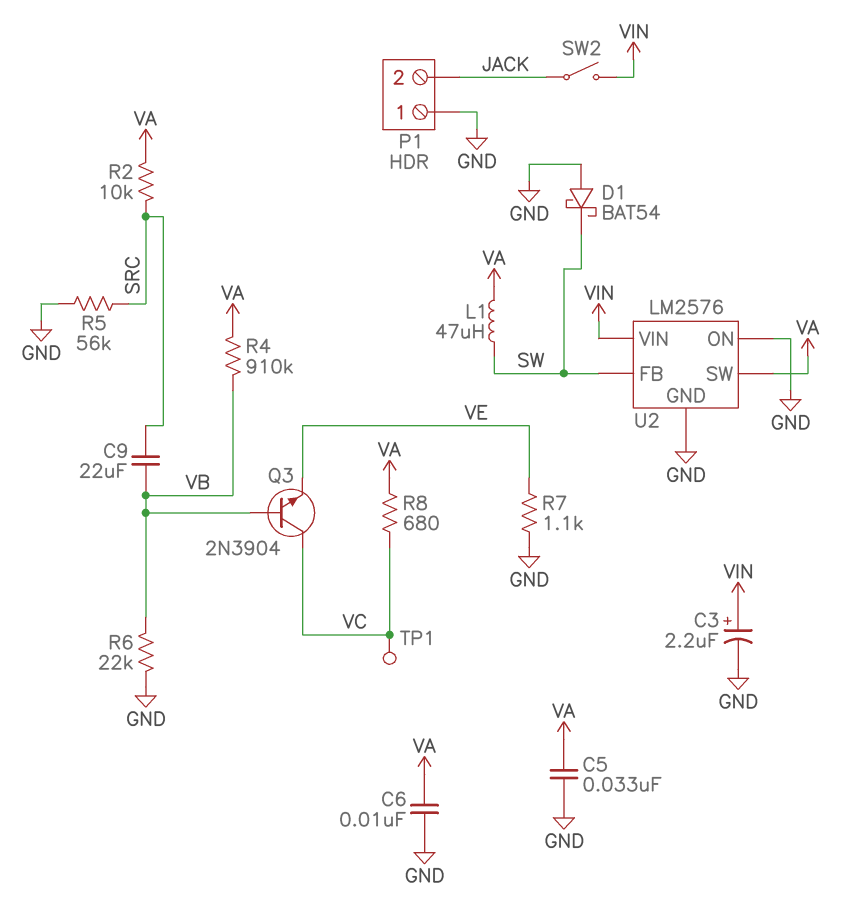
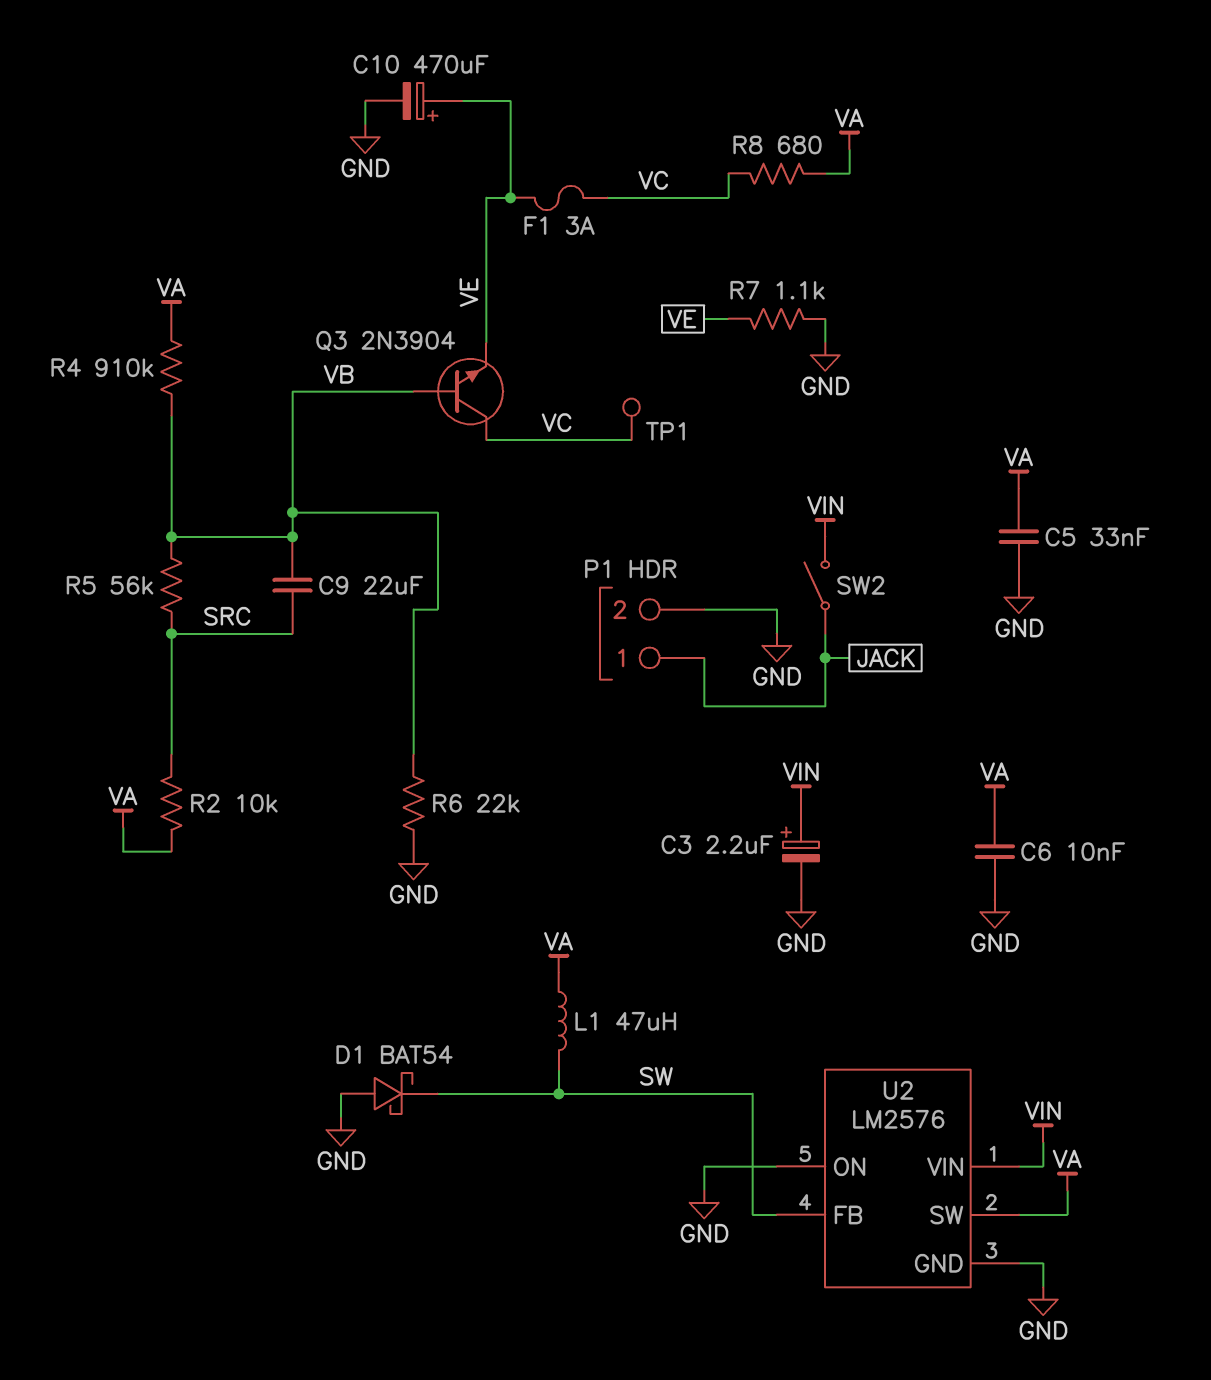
C10: none -> 470uF (plus VE, minus GND)
F1: none -> 3A (VC, VE)
P1 pin 1: GND -> JACK
P1 pin 2: JACK -> GND
R5: 56k (GND, SRC) -> 56k (SRC, VB)

